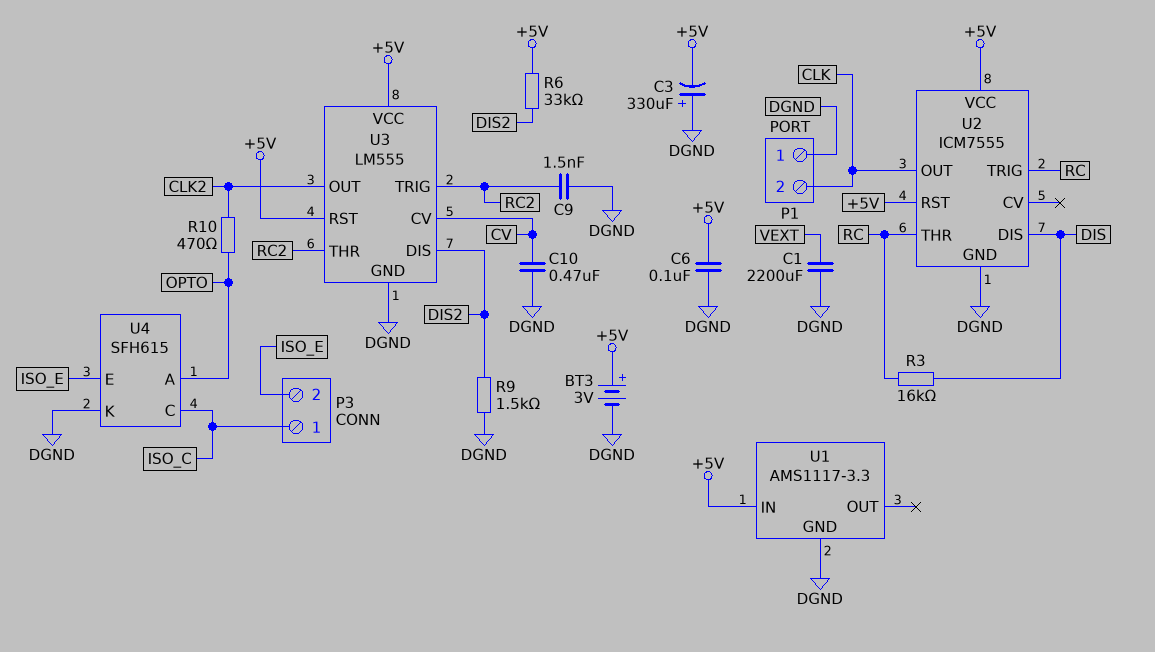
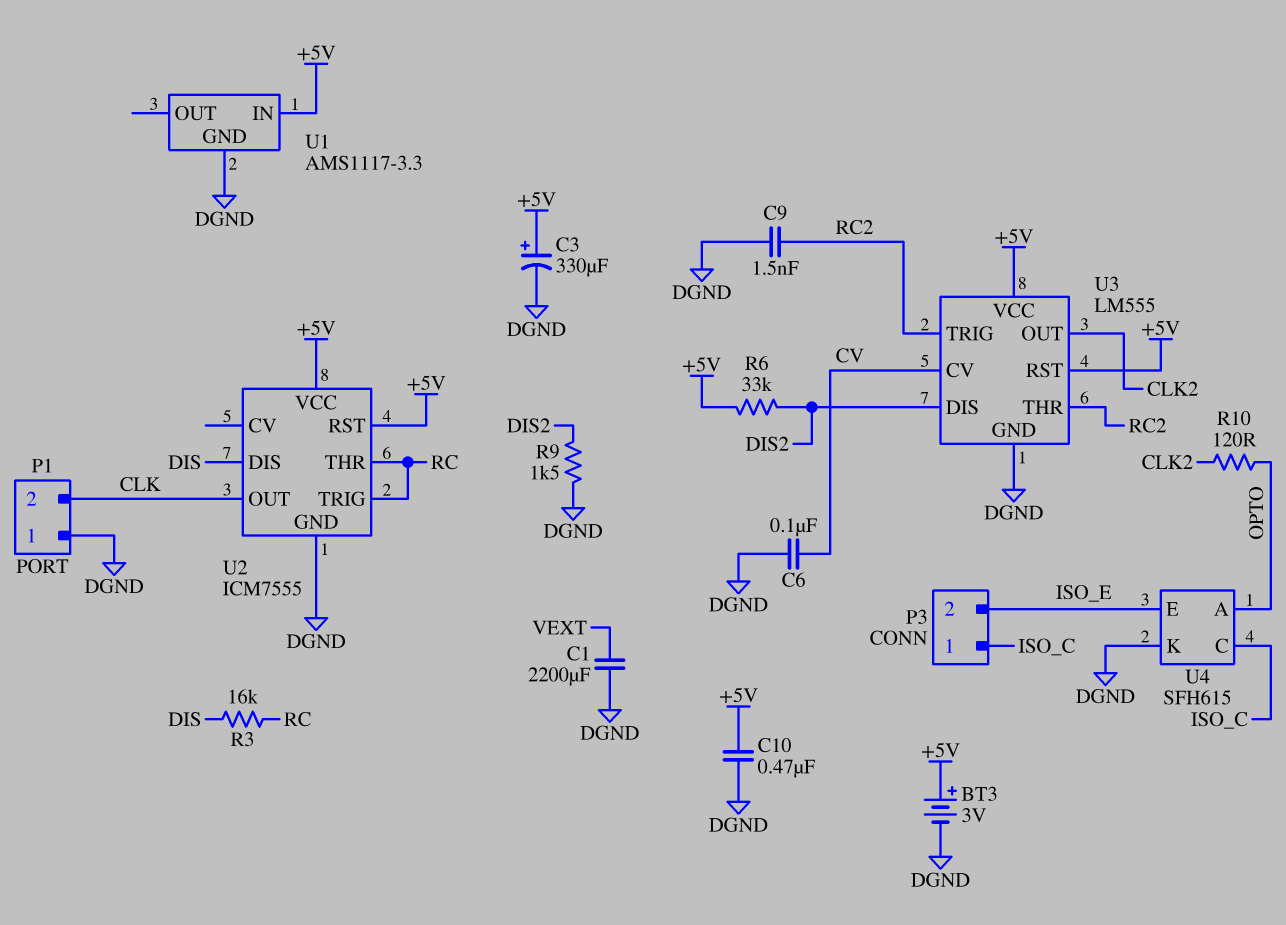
C3: 330uF (plus DGND, minus +5V) -> 330uF (plus +5V, minus DGND)
C6: 100nF (+5V, DGND) -> 100nF (CV, DGND)
C10: 470nF (CV, DGND) -> 470nF (+5V, DGND)
R10: 470 (CLK2, OPTO) -> 120 (CLK2, OPTO)

